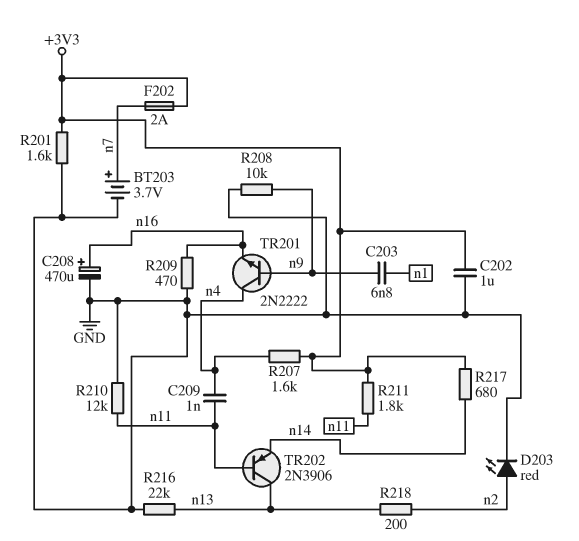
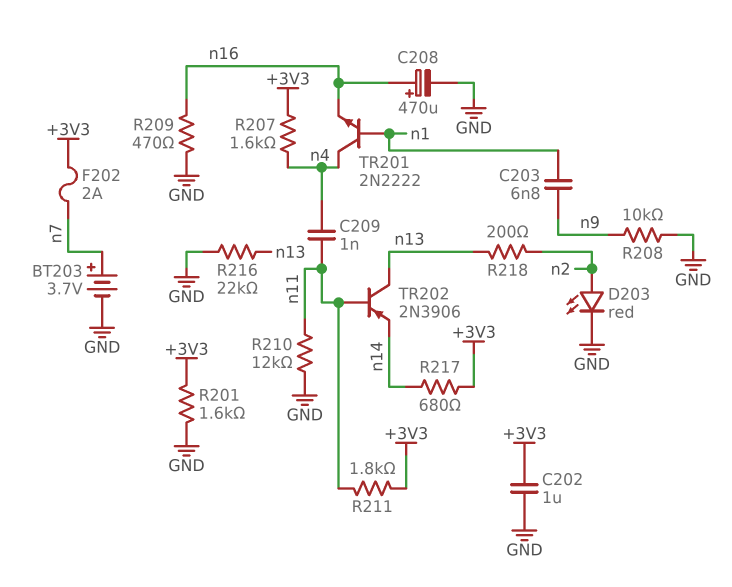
TR201: NPN 2N2222 (B n9, C n4, E n16) -> NPN 2N2222 (B n1, C n4, E n16)

